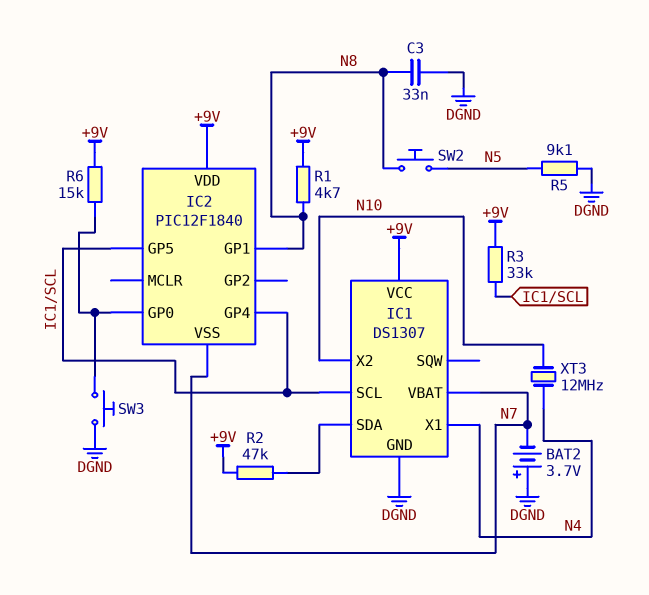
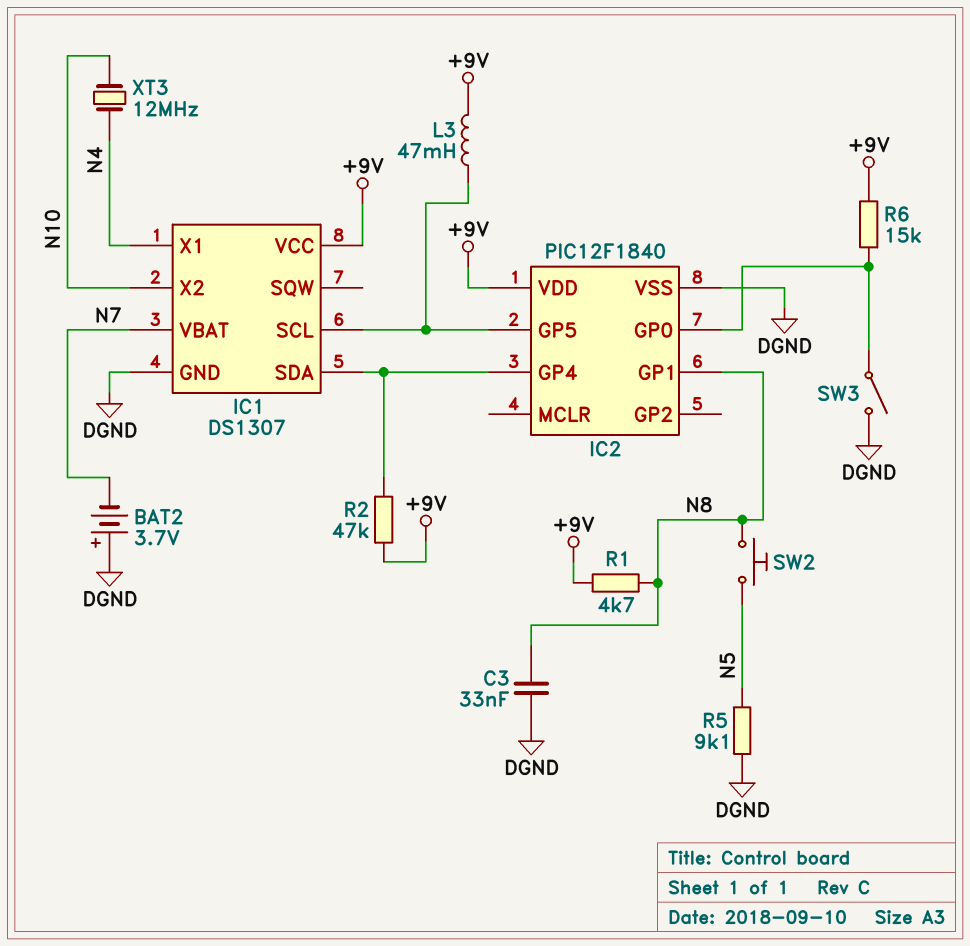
IC2 pin GP4: IC1/SCL -> IC1/SDA
IC2 pin VSS: N7 -> DGND
L3: none -> 47mH (+9V, IC1/SCL)
R3: 33k (+9V, IC1/SCL) -> none
SW3: button (DGND, IC2/GP0) -> switch (DGND, IC2/GP0)

